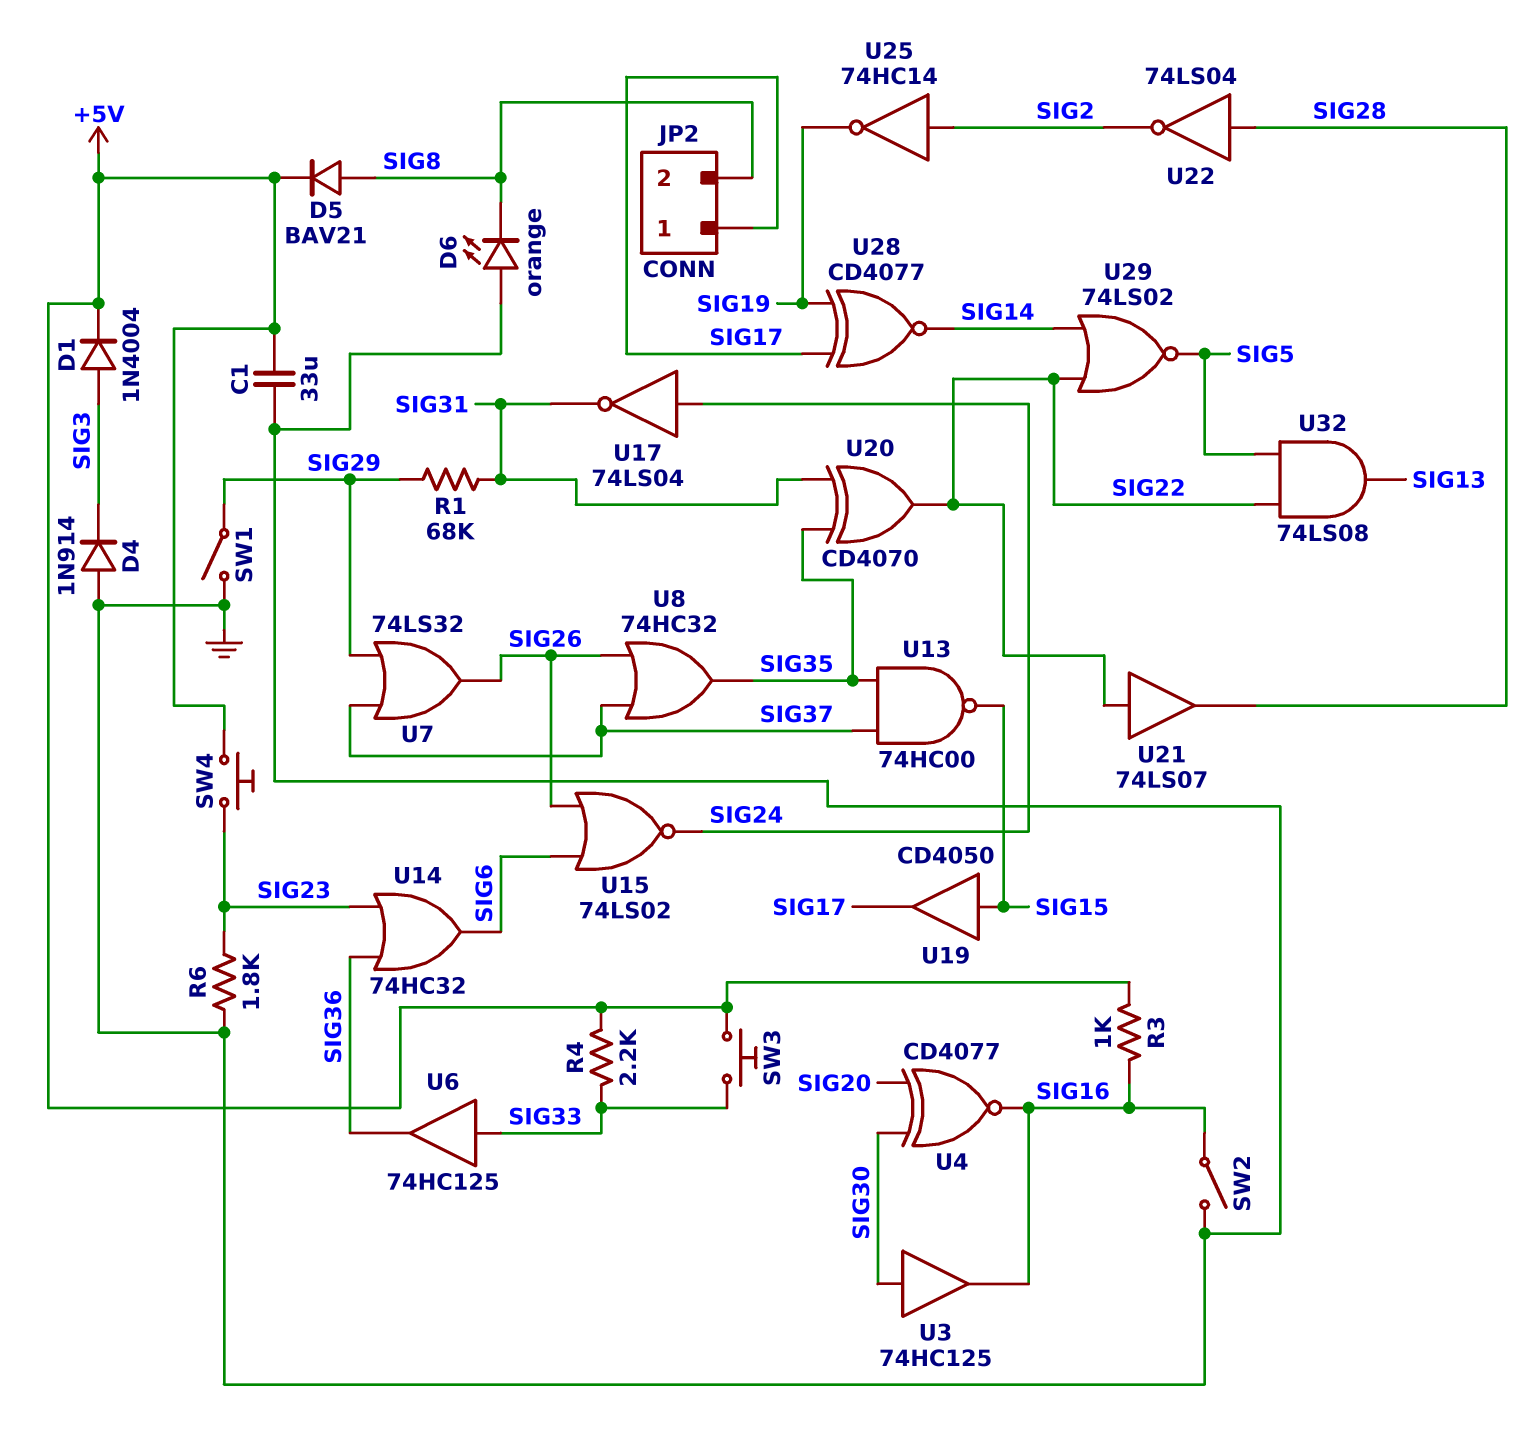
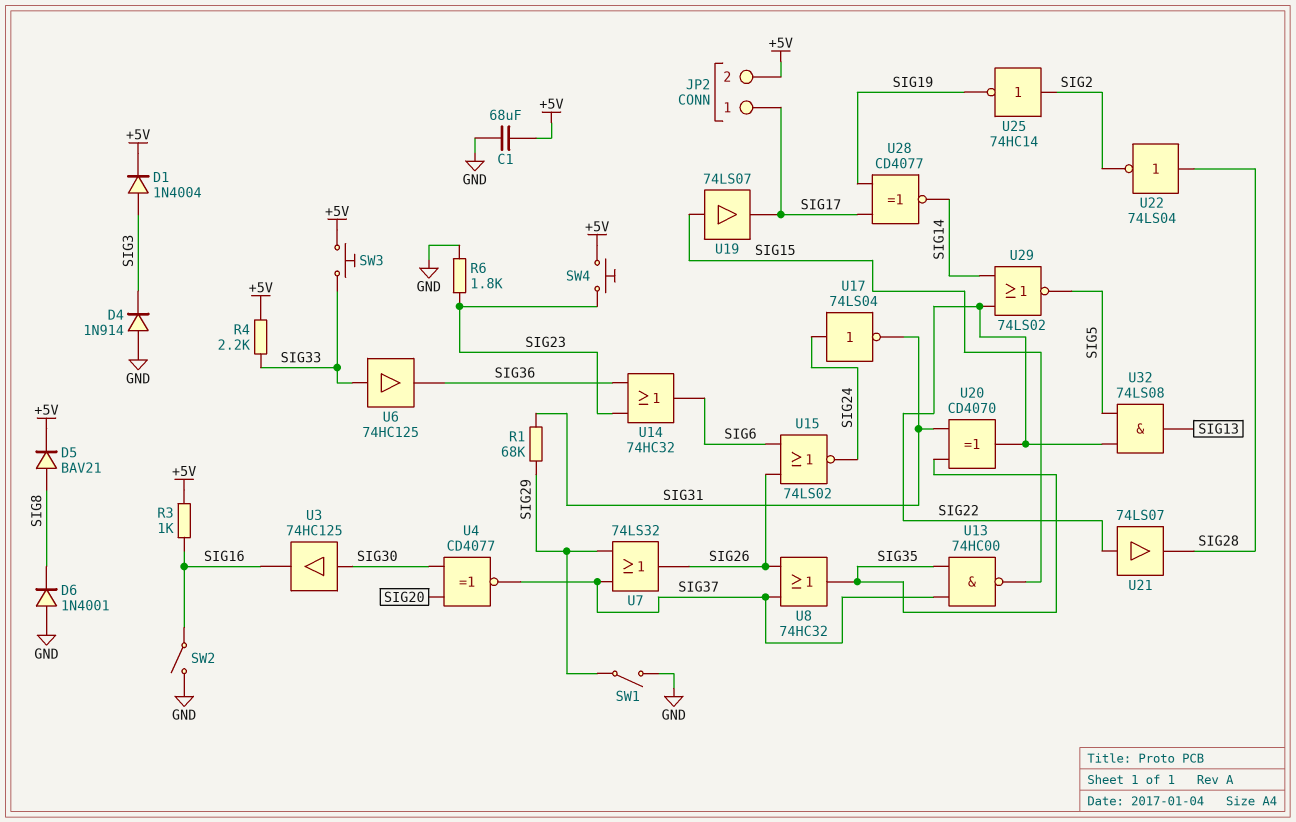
C1: 33uF (+5V, GND) -> 68uF (+5V, GND)
D6: LED orange (A GND, K SIG8) -> diode 1N4001 (A GND, K SIG8)
JP2 pin 2: SIG8 -> +5V
U4: XNOR CD4077 (in SIG20, in SIG30, out SIG16) -> XNOR CD4077 (in SIG20, in SIG30, out SIG37)
U19: buffer CD4050 (in SIG15, out SIG17) -> buffer 74LS07 (in SIG15, out SIG17)

